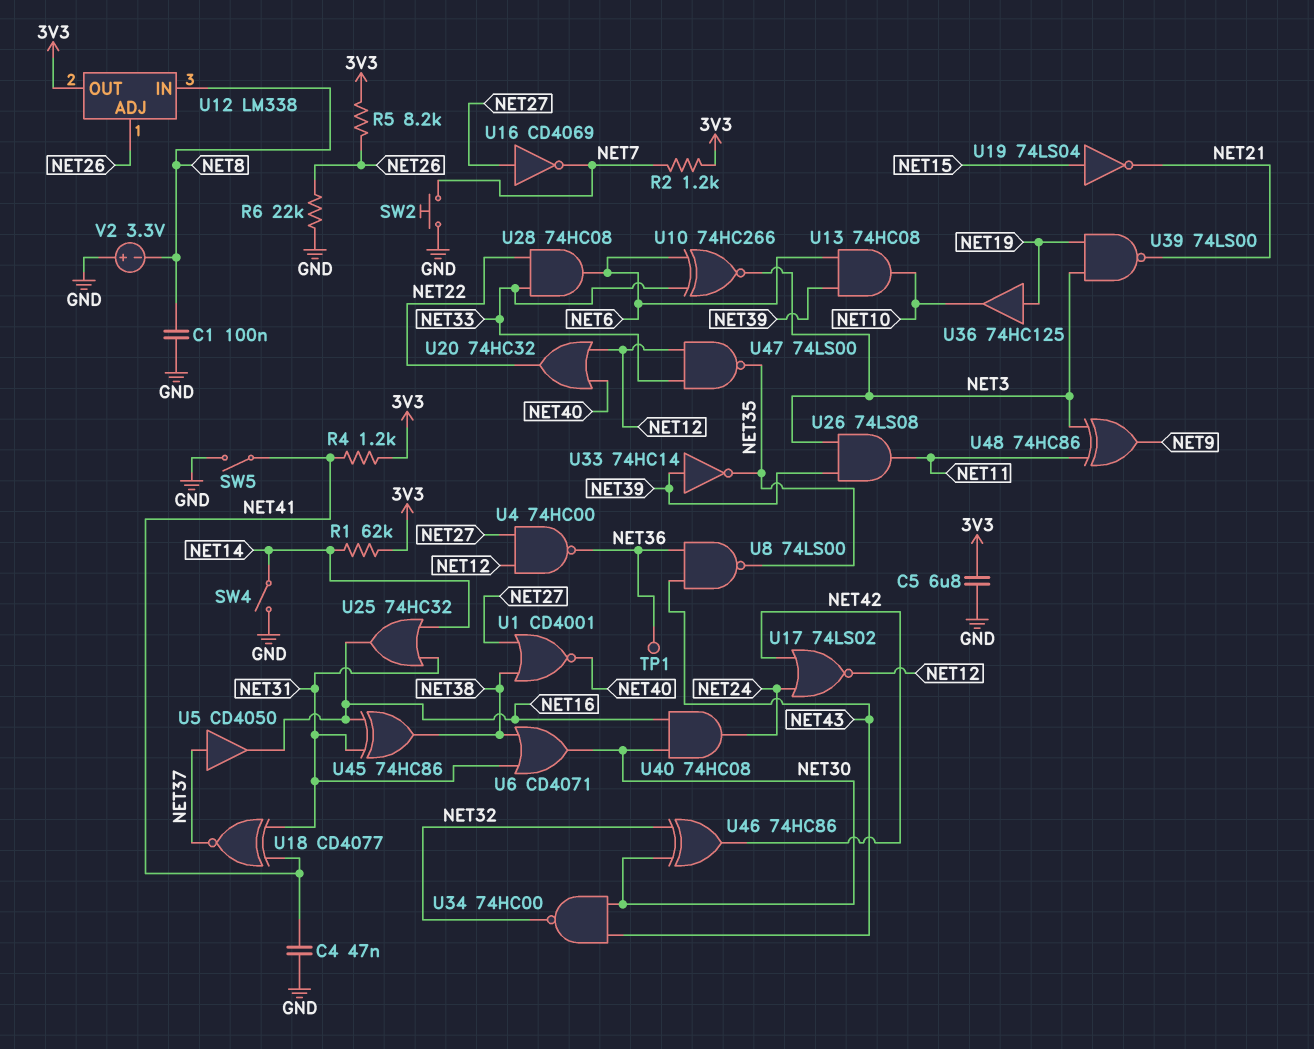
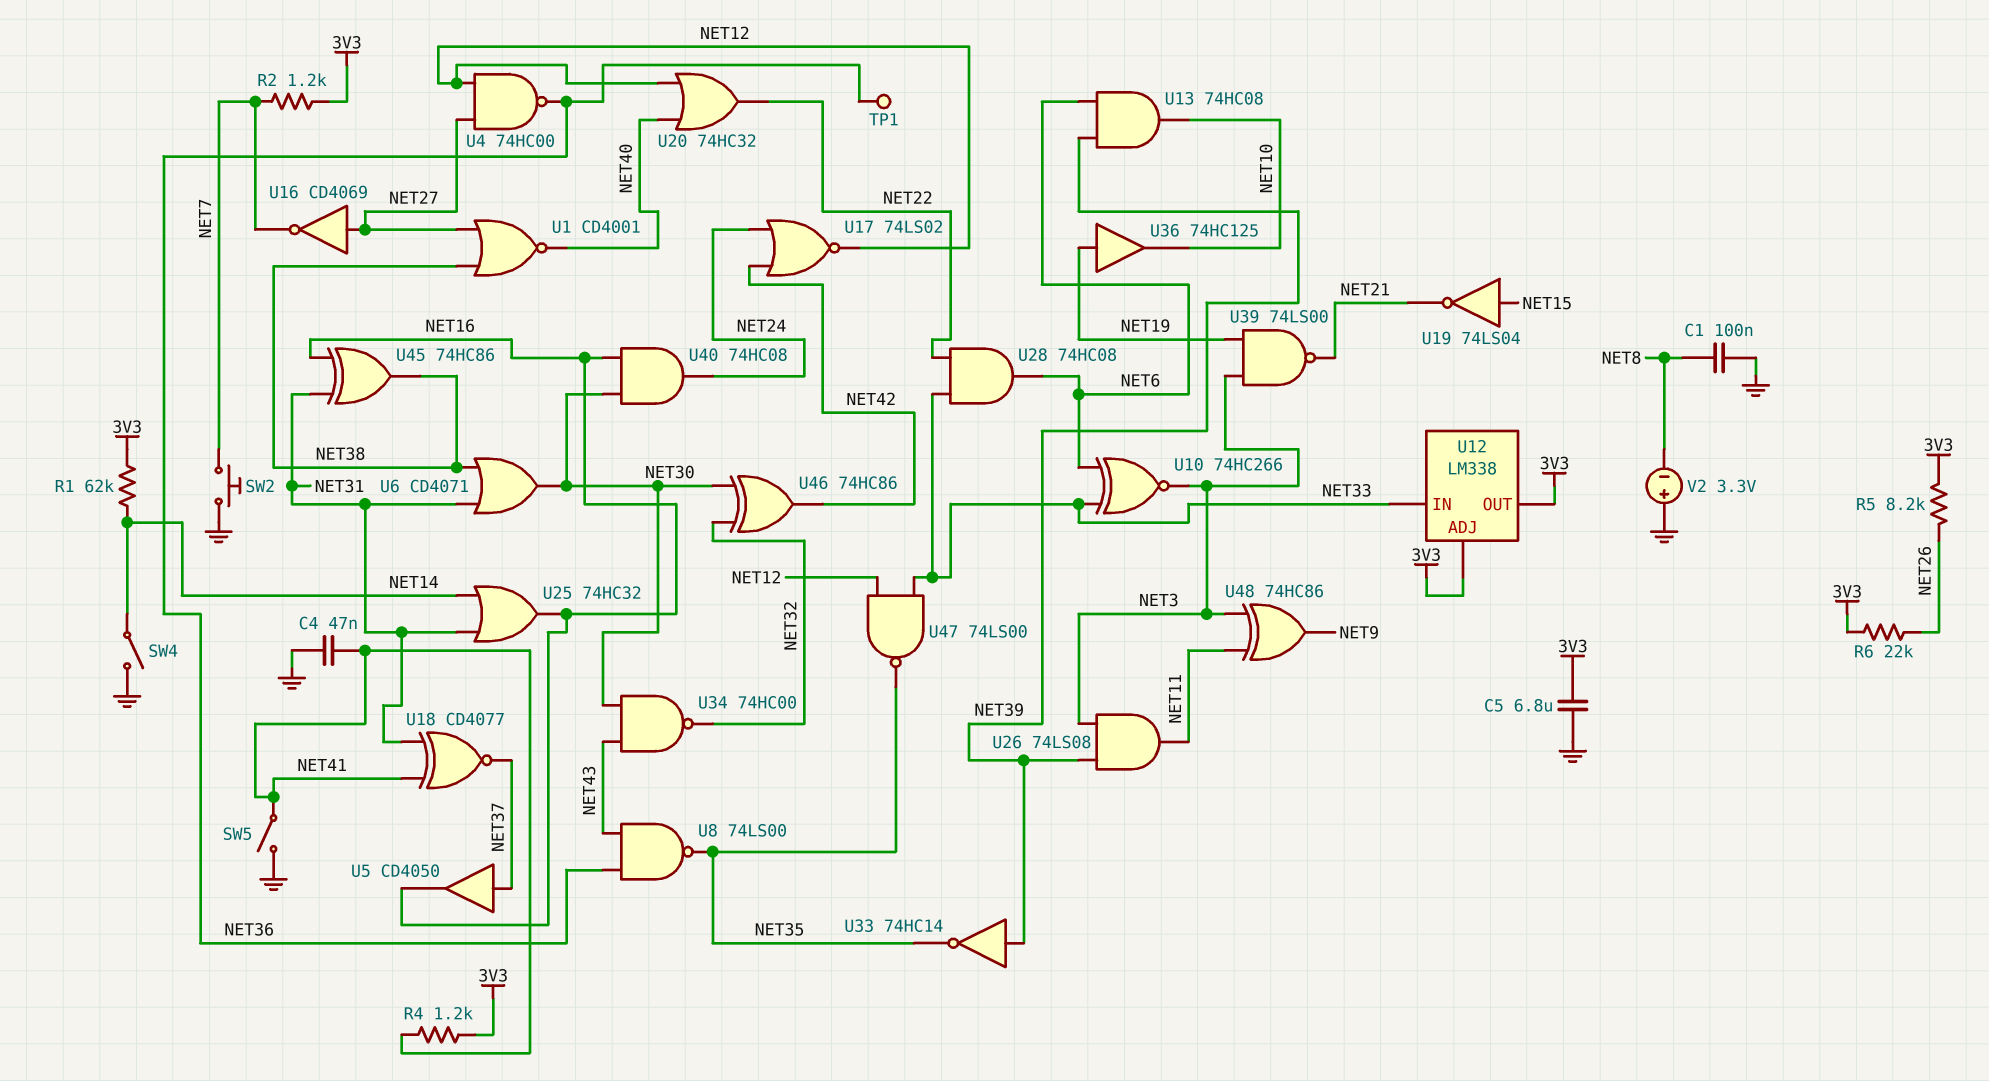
R6: 22k (GND, NET26) -> 22k (3V3, NET26)
U12 pin ADJ: NET26 -> 3V3
U12 pin IN: NET8 -> NET33

